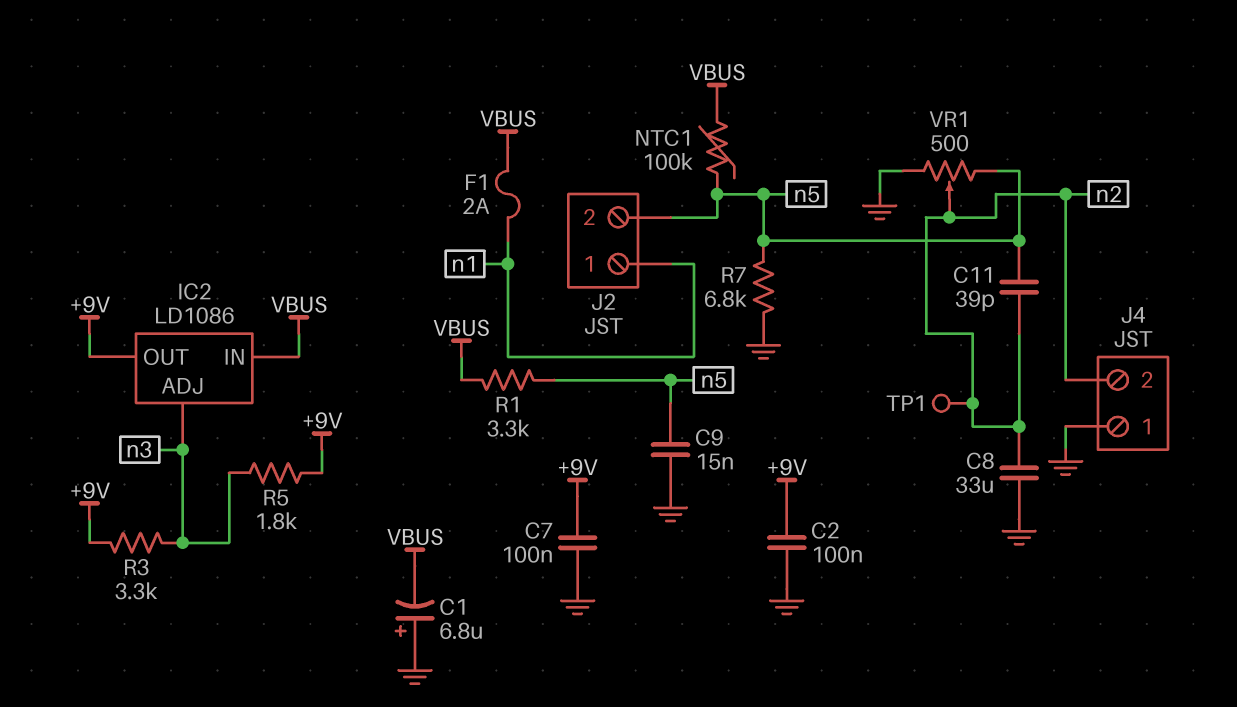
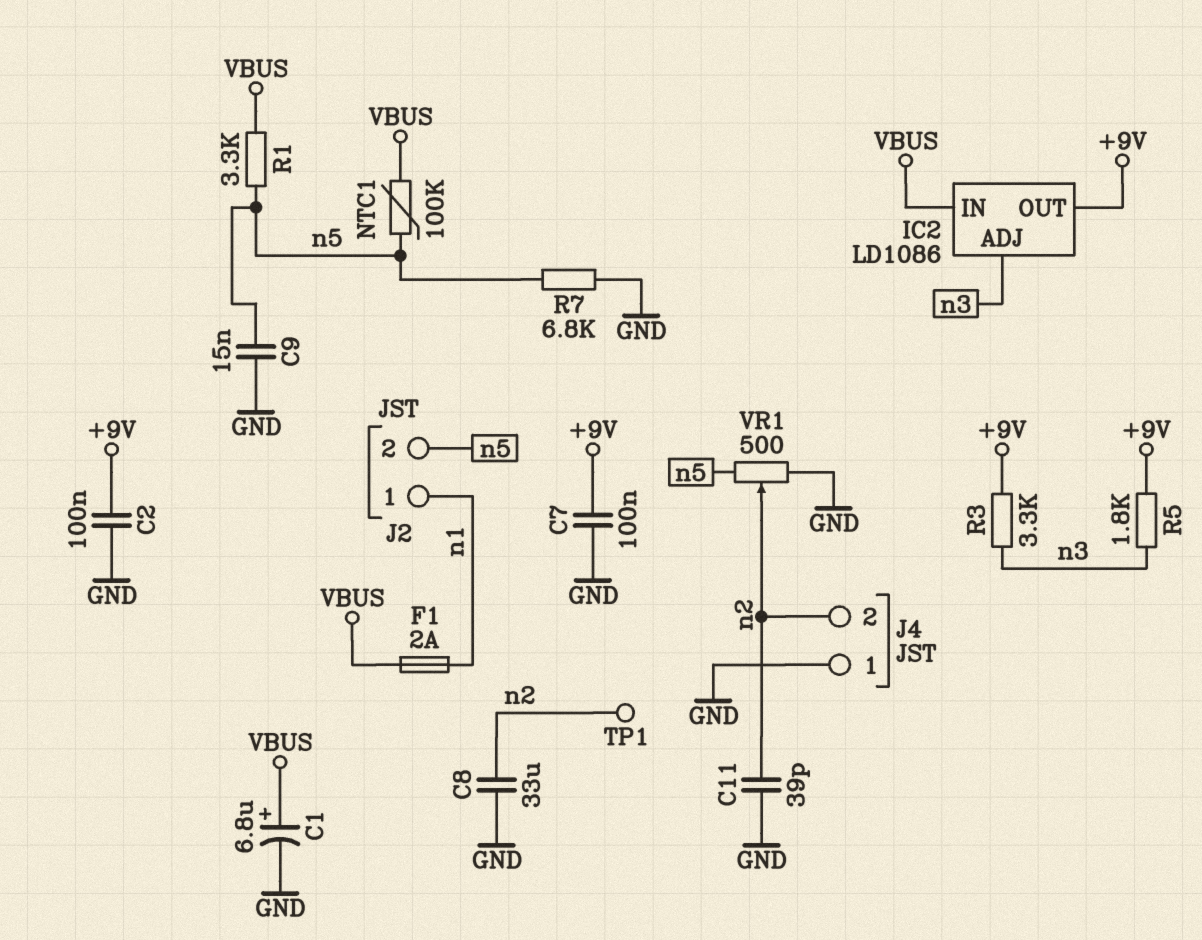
C1: 6.8uF (plus GND, minus VBUS) -> 6.8uF (plus VBUS, minus GND)
C11: 39pF (n2, n5) -> 39pF (GND, n2)

